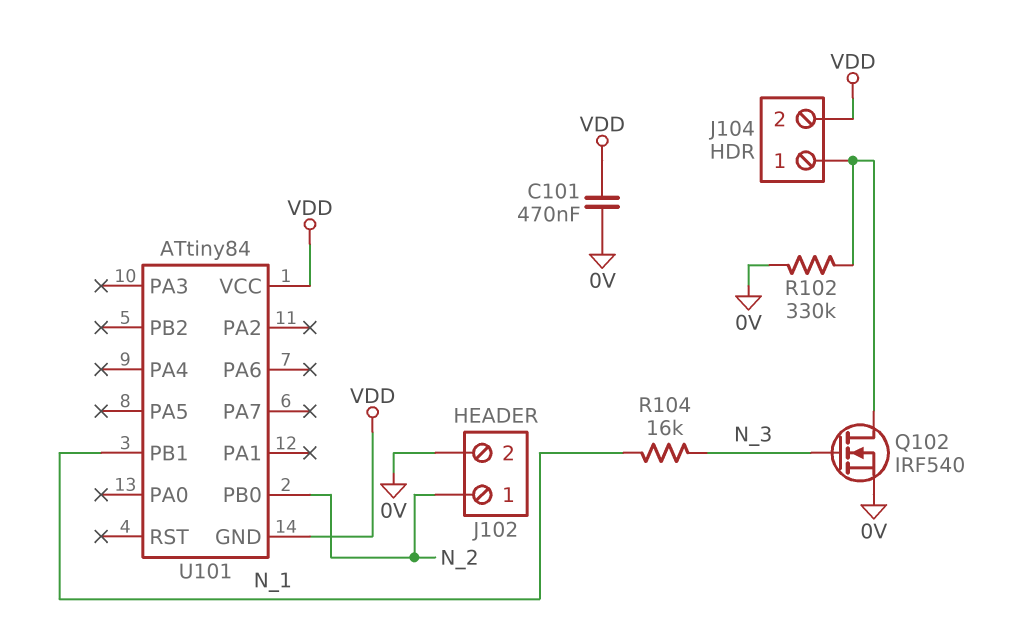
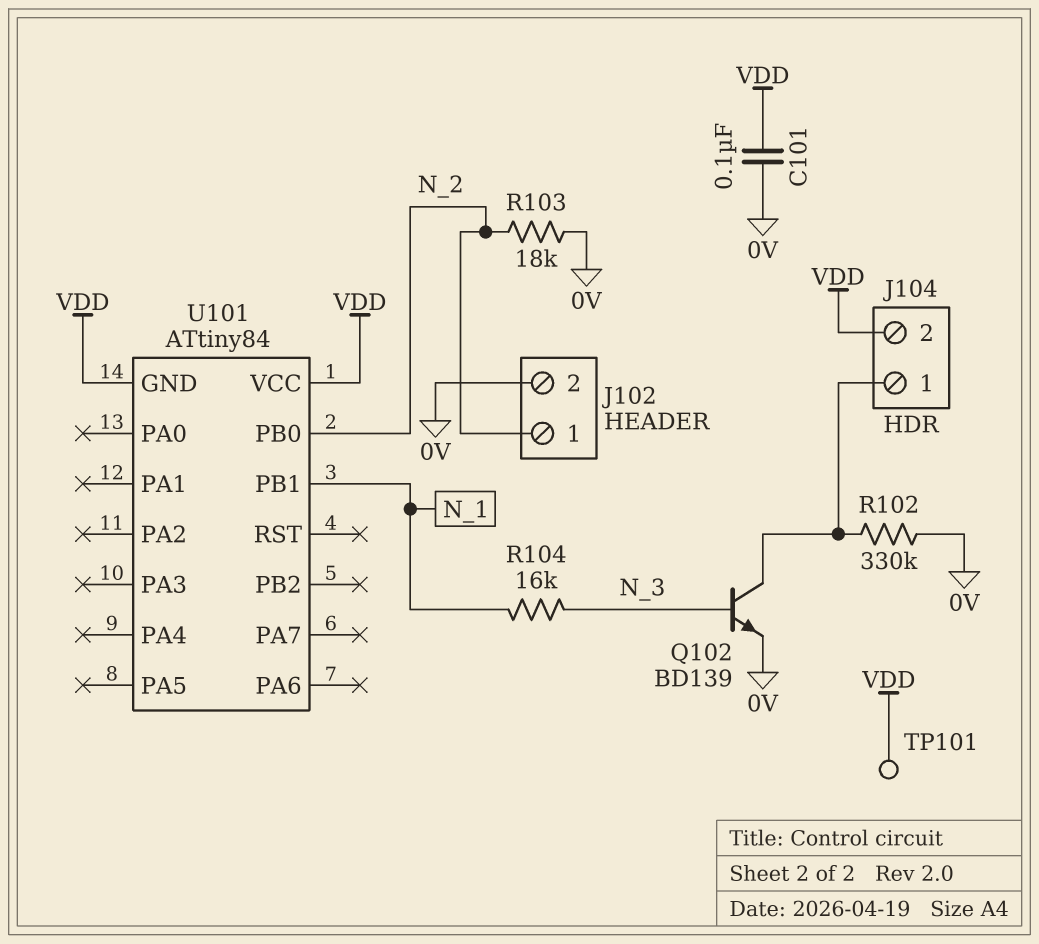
C101: 470nF (0V, VDD) -> 100nF (0V, VDD)
Q102: NMOS IRF540 (G N_3, D J104/1, S 0V) -> NPN BD139 (B N_3, C J104/1, E 0V)
R103: none -> 18k (0V, N_2)
TP101: none -> test point (VDD)

